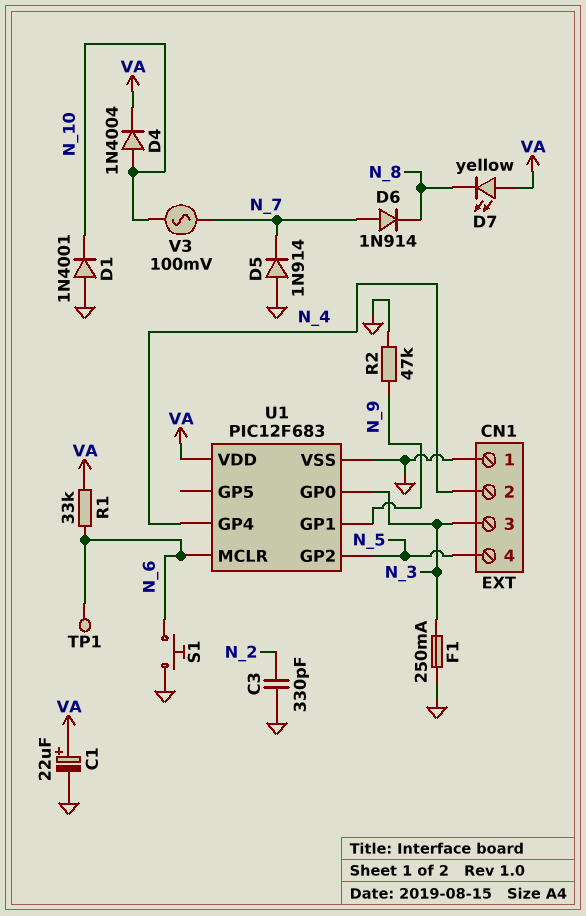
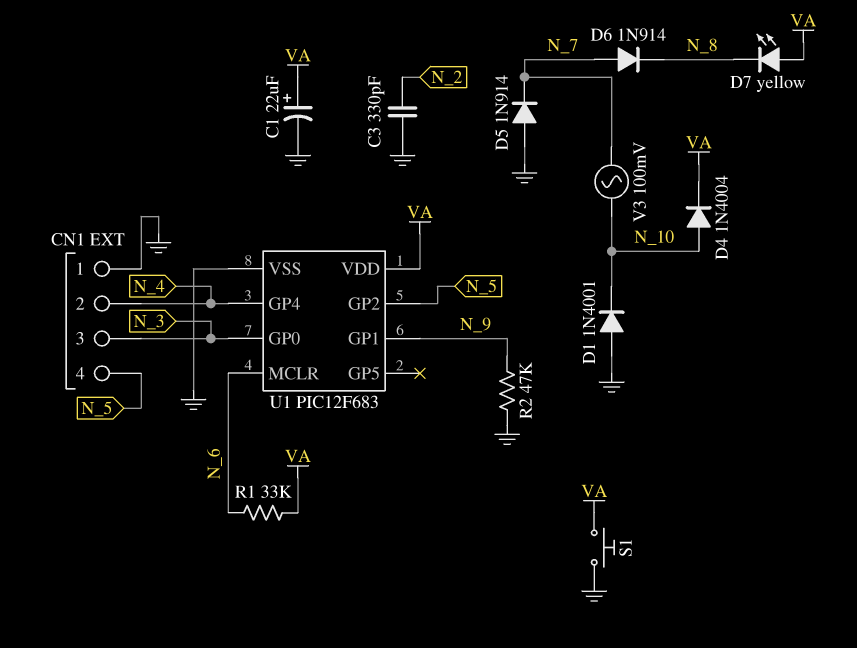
F1: 250mA (GND, N_3) -> none
S1: button (GND, N_6) -> button (GND, VA)
TP1: test point (N_6) -> none

